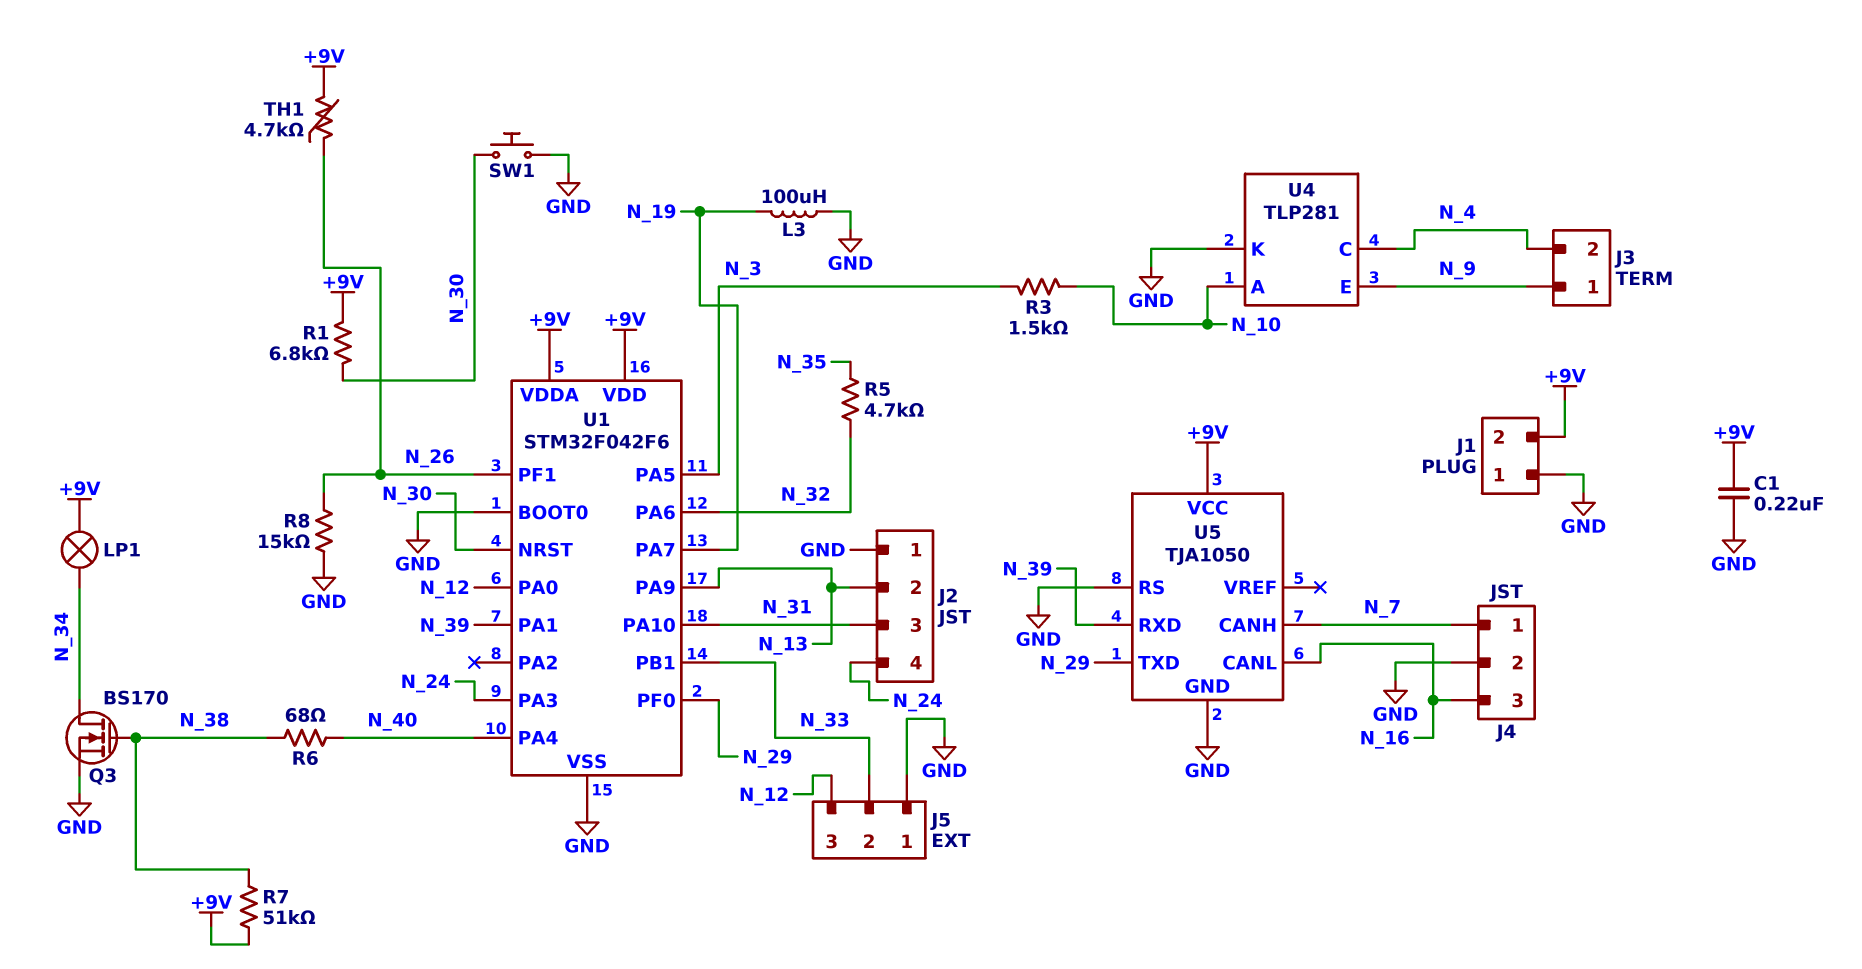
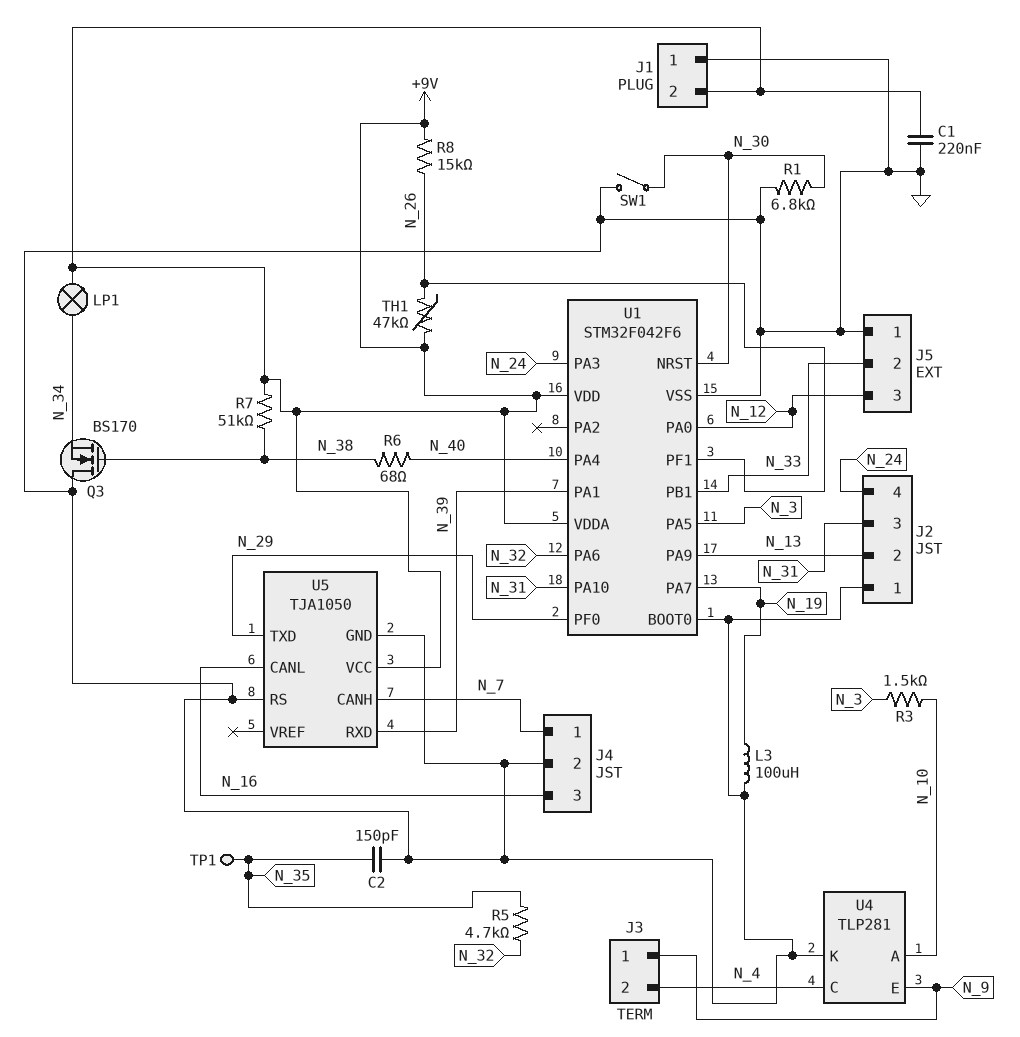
C2: none -> 150pF (GND, N_35)
Q3: NMOS BS170 (G N_38, D N_34, S GND) -> NMOS BS170 (G N_38, D GND, S N_34)
R1: 6.8k (+9V, N_30) -> 6.8k (GND, N_30)
R8: 15k (GND, N_26) -> 15k (+9V, N_26)
SW1: button (GND, N_30) -> switch (GND, N_30)
TH1: 4.7k (+9V, N_26) -> 47k (+9V, N_26)
TP1: none -> test point (N_35)

